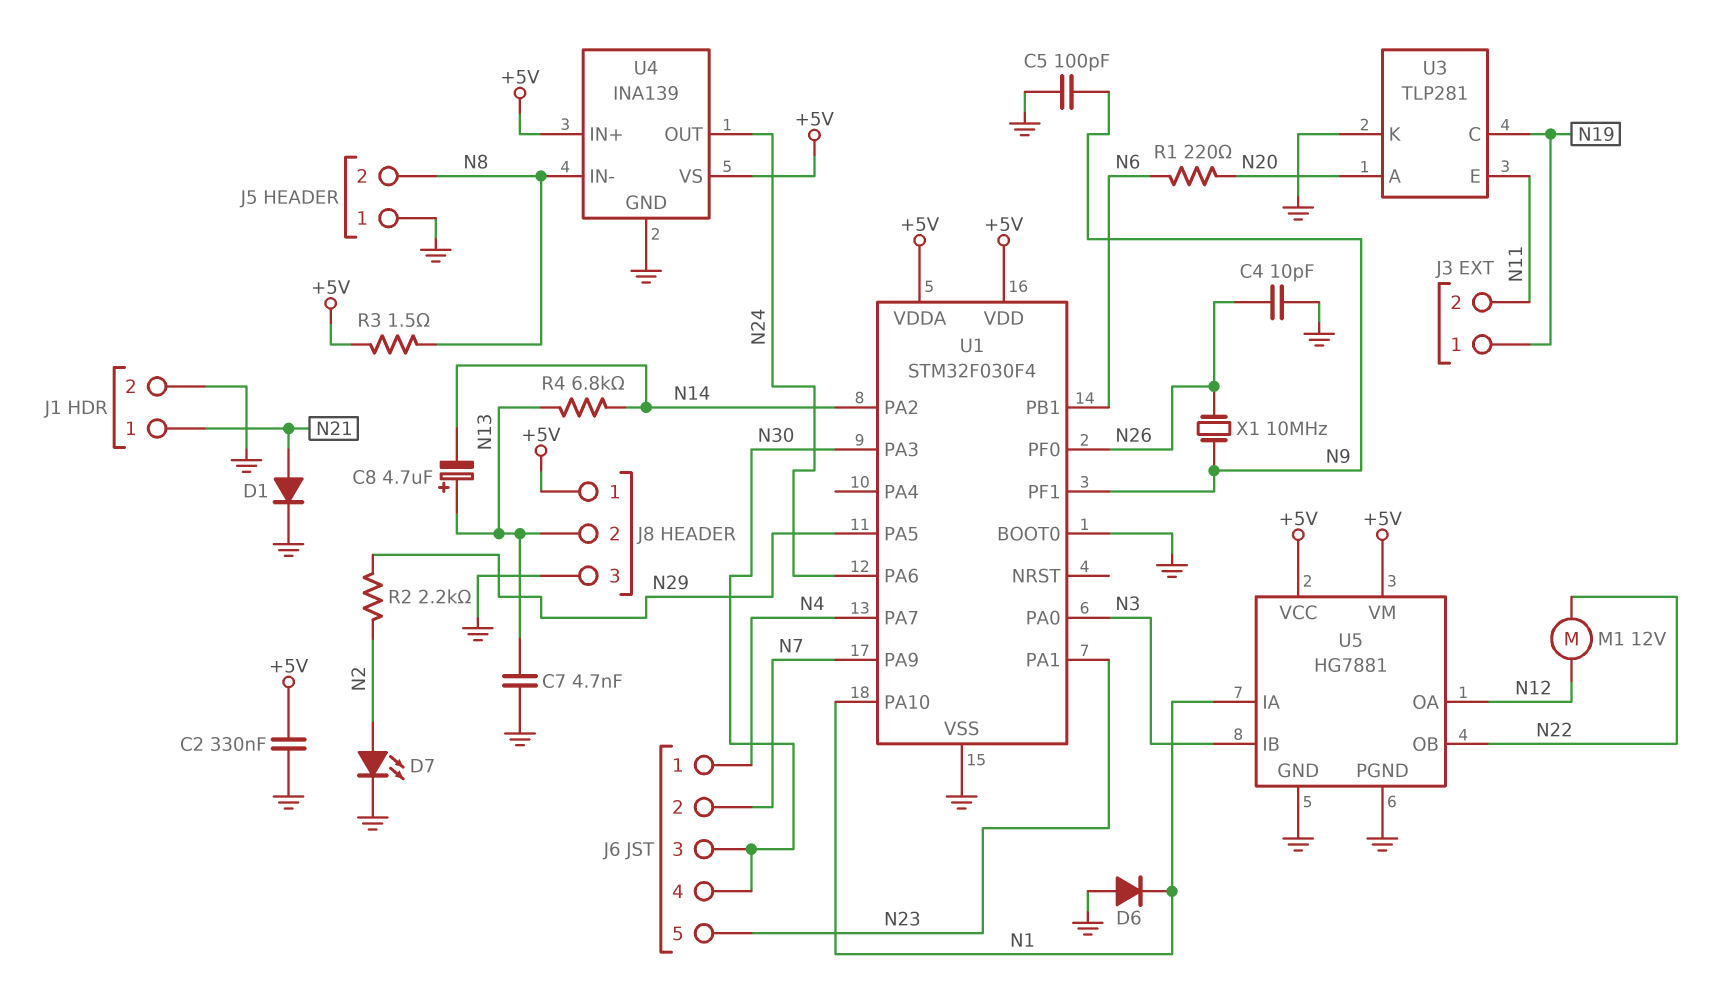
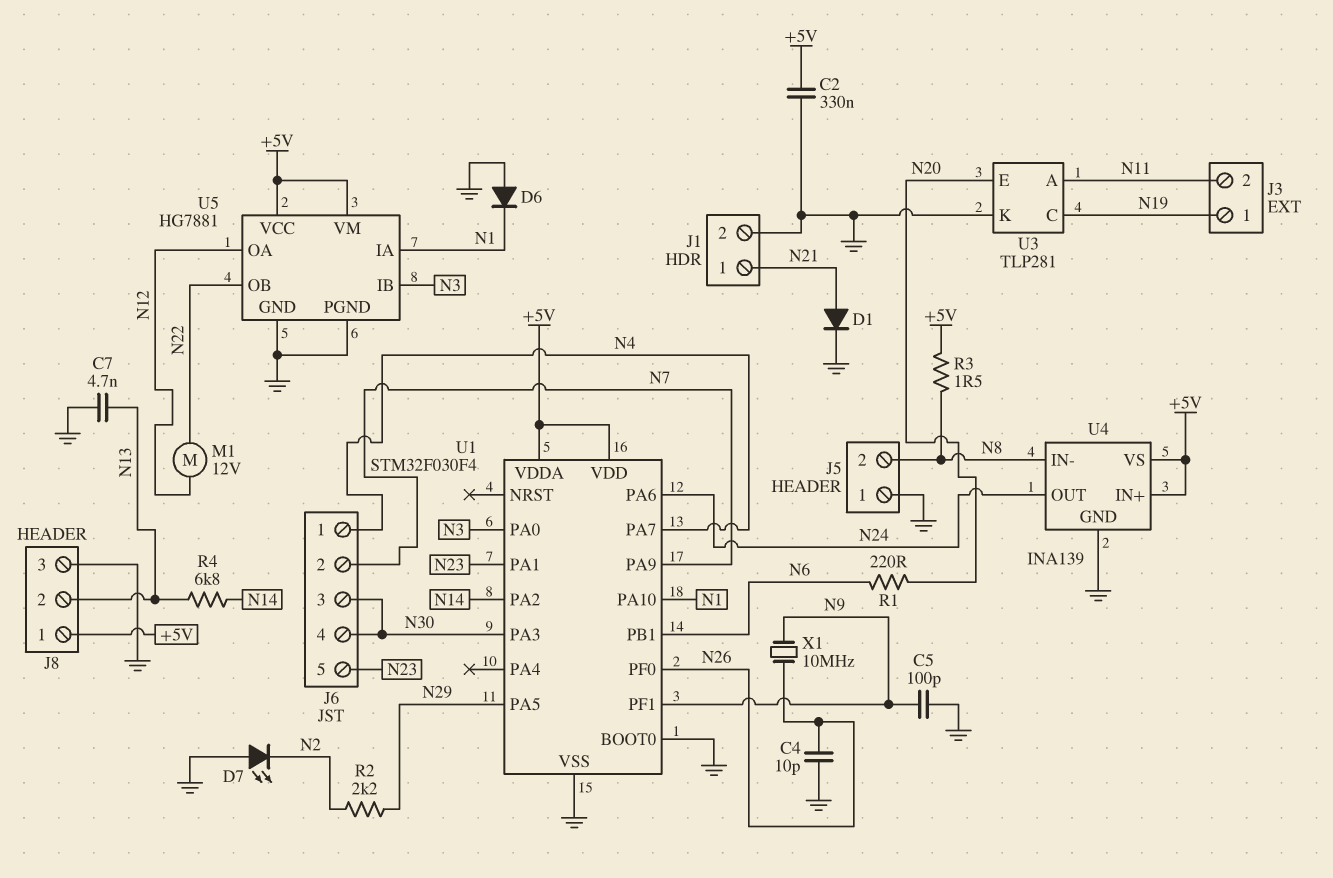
C8: 4.7uF (plus N13, minus N14) -> none
D7: LED (A N2, K GND) -> LED (A GND, K N2)
U3 pin A: N20 -> N11
U3 pin E: N11 -> N20

